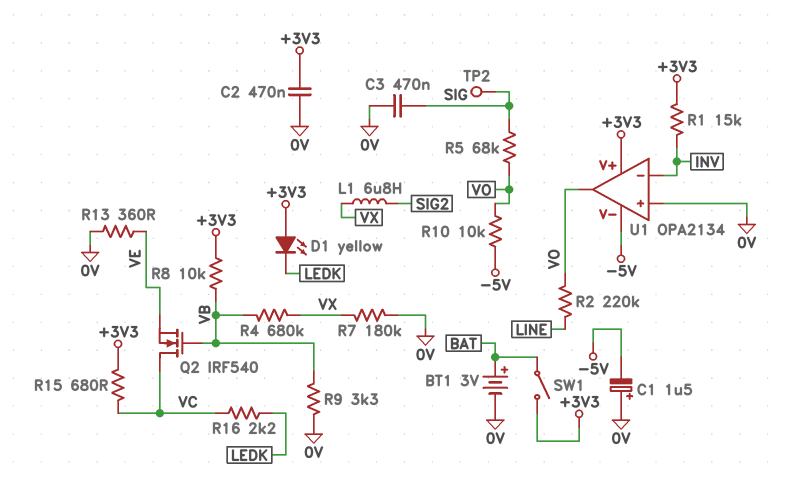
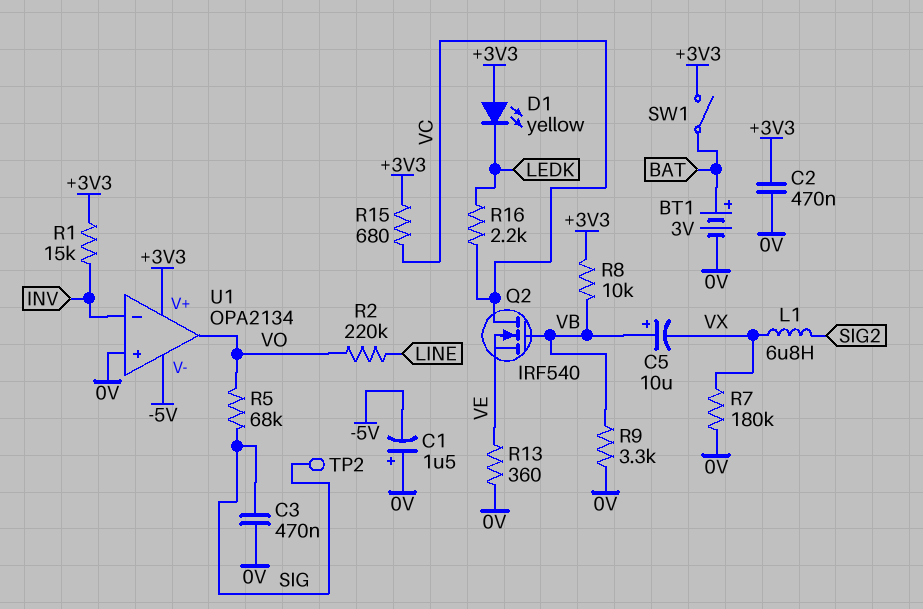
C5: none -> 10uF (plus VB, minus VX)
R4: 680k (VB, VX) -> none
R10: 10k (-5V, VO) -> none

